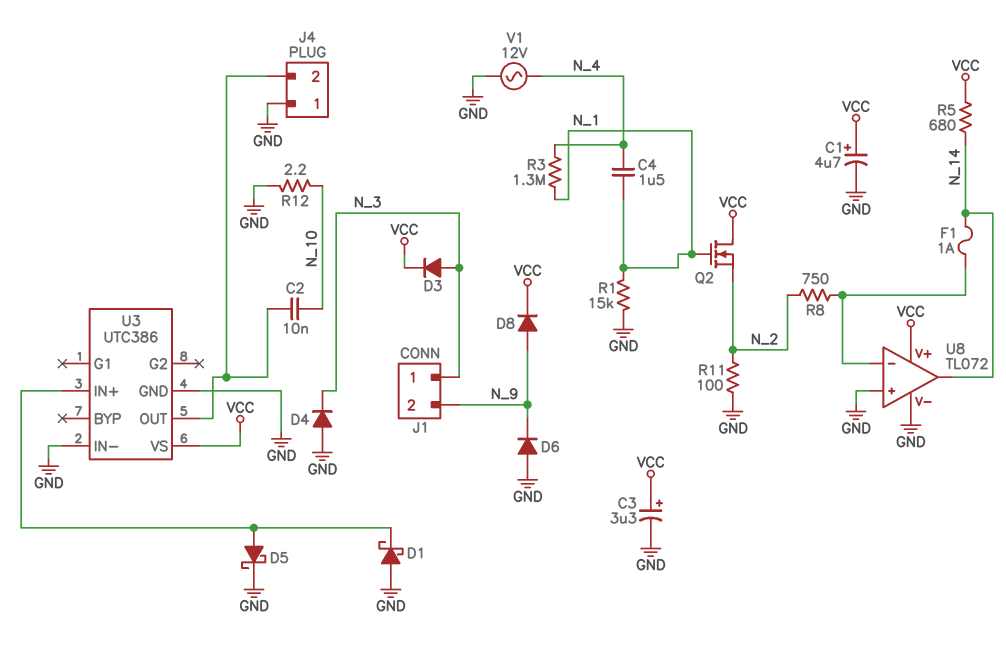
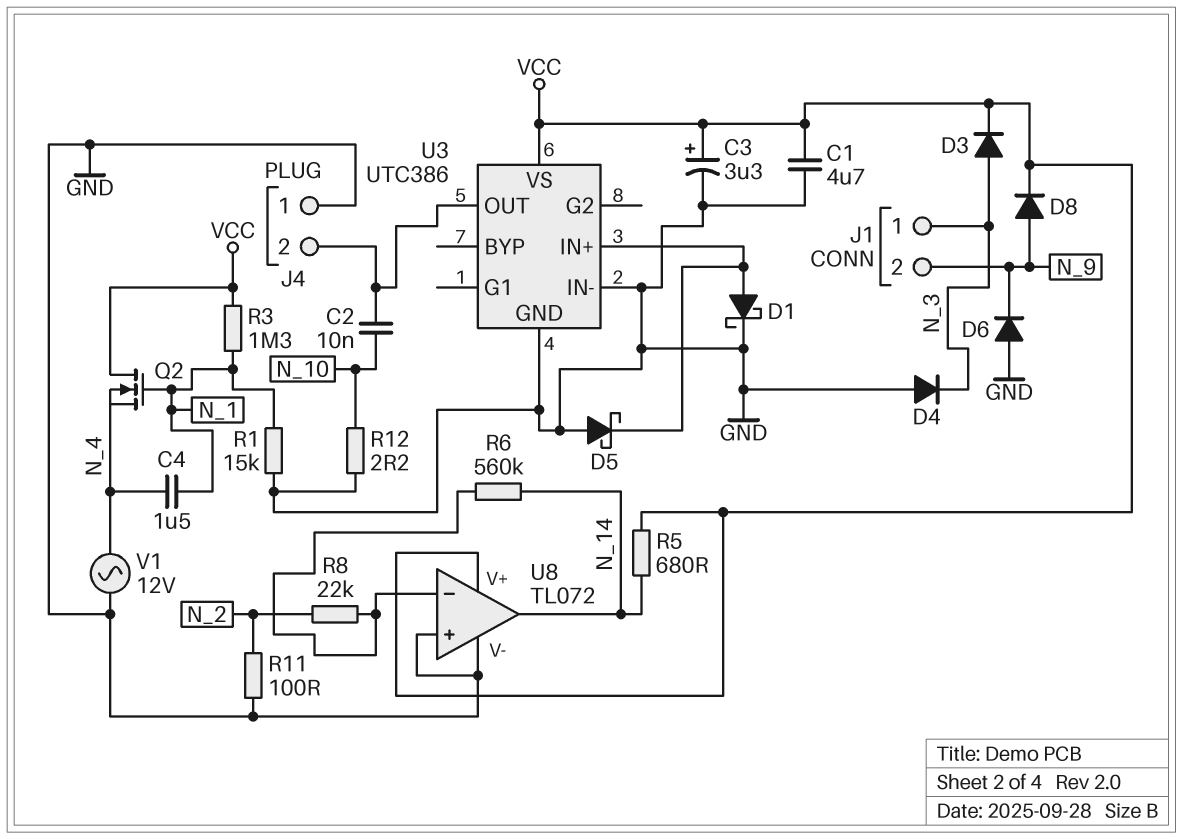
C1: 4.7uF (plus VCC, minus GND) -> 4.7uF (GND, VCC)
D1: schottky (A GND, K U3/IN+) -> schottky (A U3/IN+, K GND)
D5: schottky (A U3/IN+, K GND) -> schottky (A GND, K U3/IN+)
F1: 1A (N_14, U8/in-) -> none
Q2: NMOS (G N_1, D VCC, S N_2) -> NMOS (G N_1, D VCC, S N_4)
R3: 1.3M (N_1, N_4) -> 1.3M (N_1, VCC)
R6: none -> 560k (N_14, U8/in-)
R8: 750 (N_2, U8/in-) -> 22k (N_2, U8/in-)

